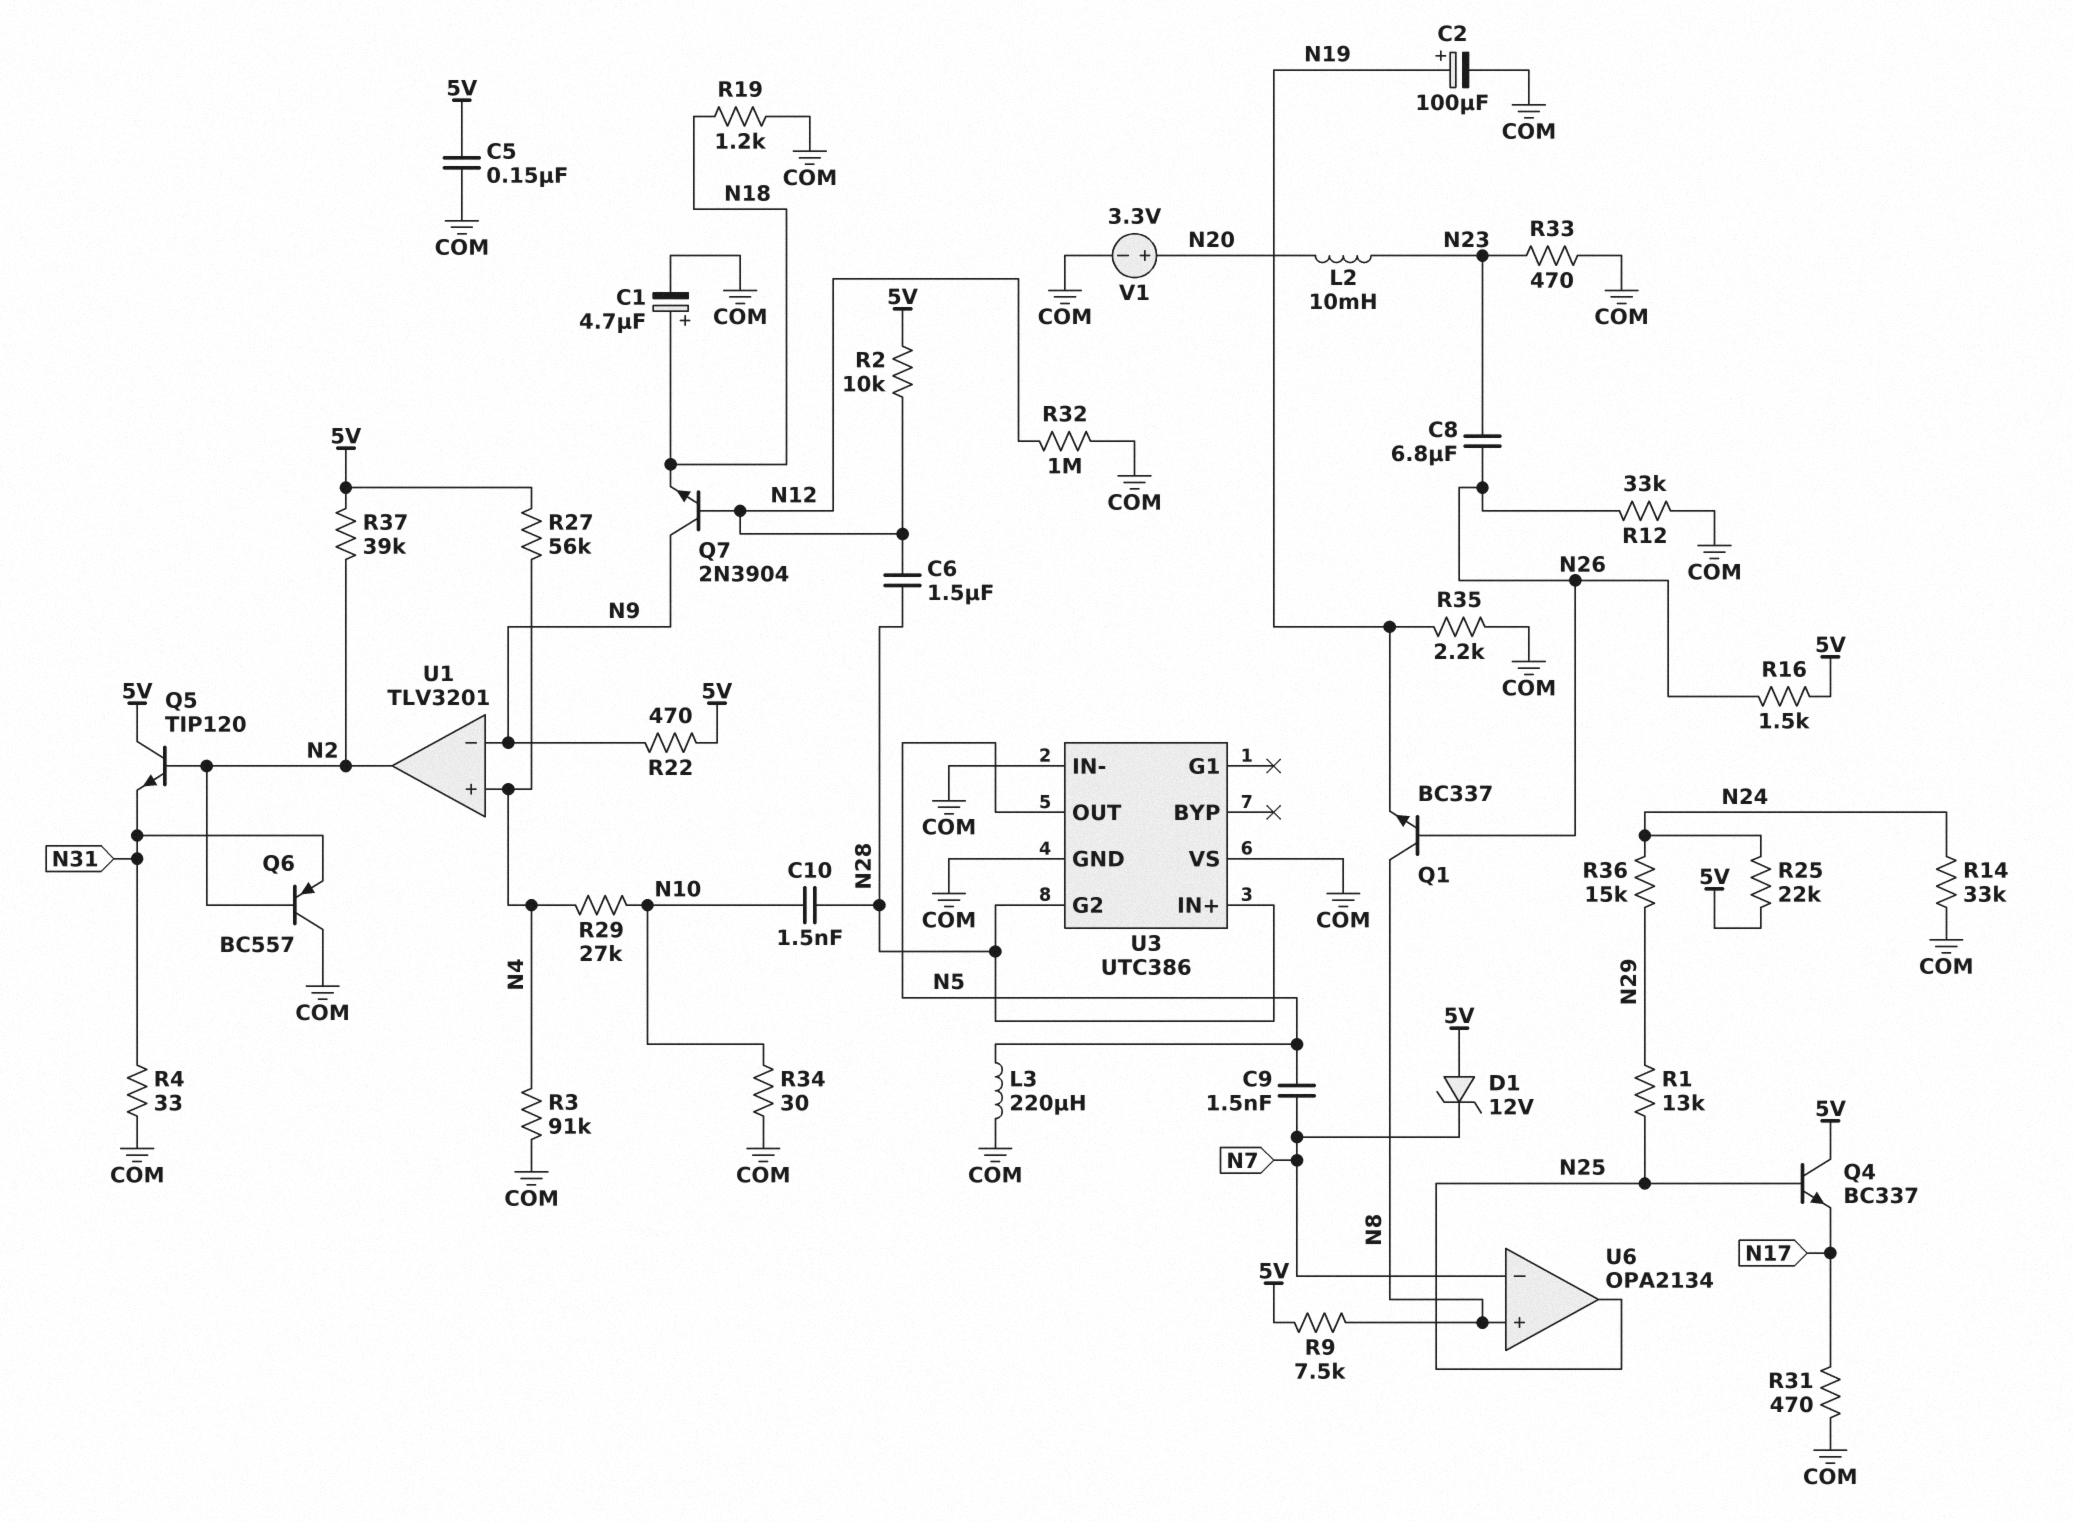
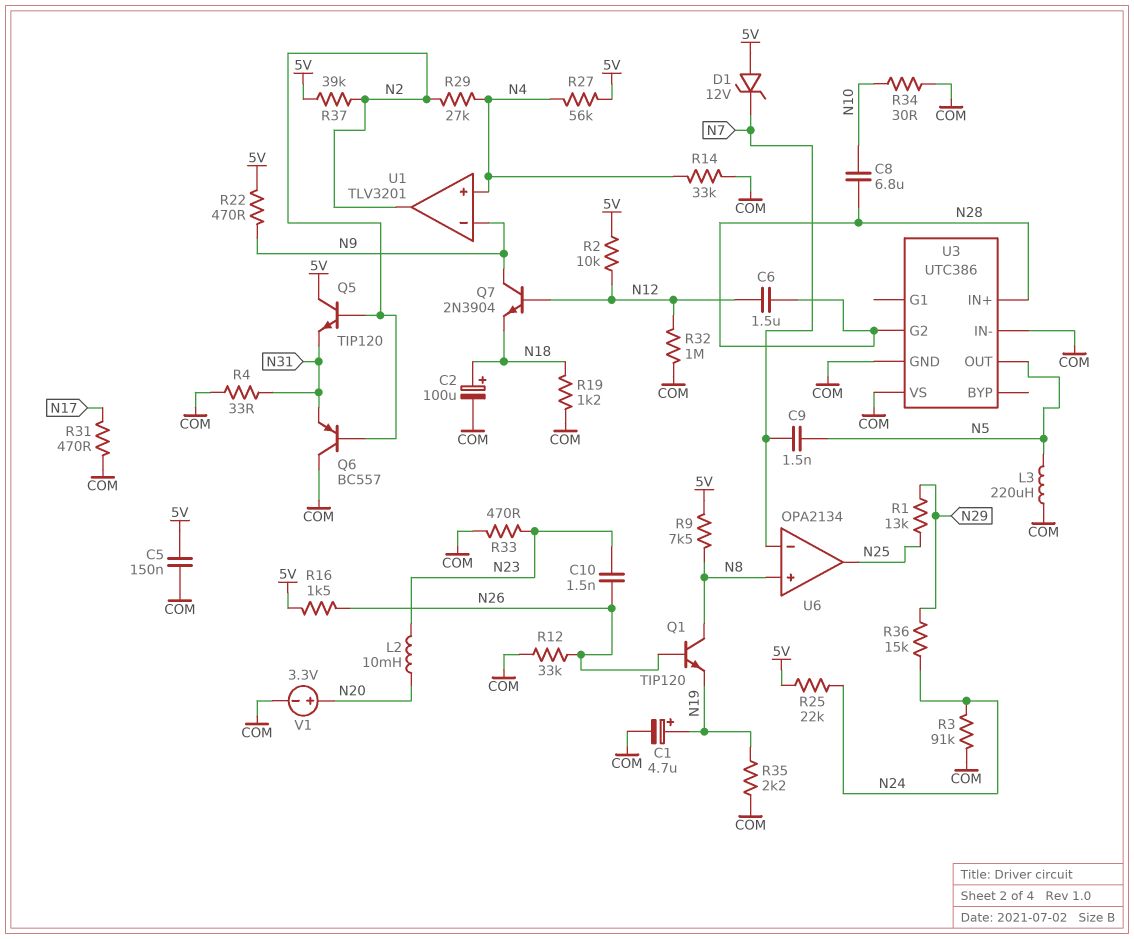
C1: 4.7uF (plus N18, minus COM) -> 4.7uF (plus N19, minus COM)
C2: 100uF (plus N19, minus COM) -> 100uF (plus N18, minus COM)
C8: 6.8uF (N23, N26) -> 6.8uF (N10, N28)
C10: 1.5nF (N10, N28) -> 1.5nF (N23, N26)
Q1: NPN BC337 (B N26, C N8, E N19) -> NPN TIP120 (B N26, C N8, E N19)
Q4: NPN BC337 (B N25, C 5V, E N17) -> none
R3: 91k (COM, N4) -> 91k (COM, N24)
R14: 33k (COM, N24) -> 33k (COM, N4)
R29: 27k (N4, N10) -> 27k (N2, N4)

